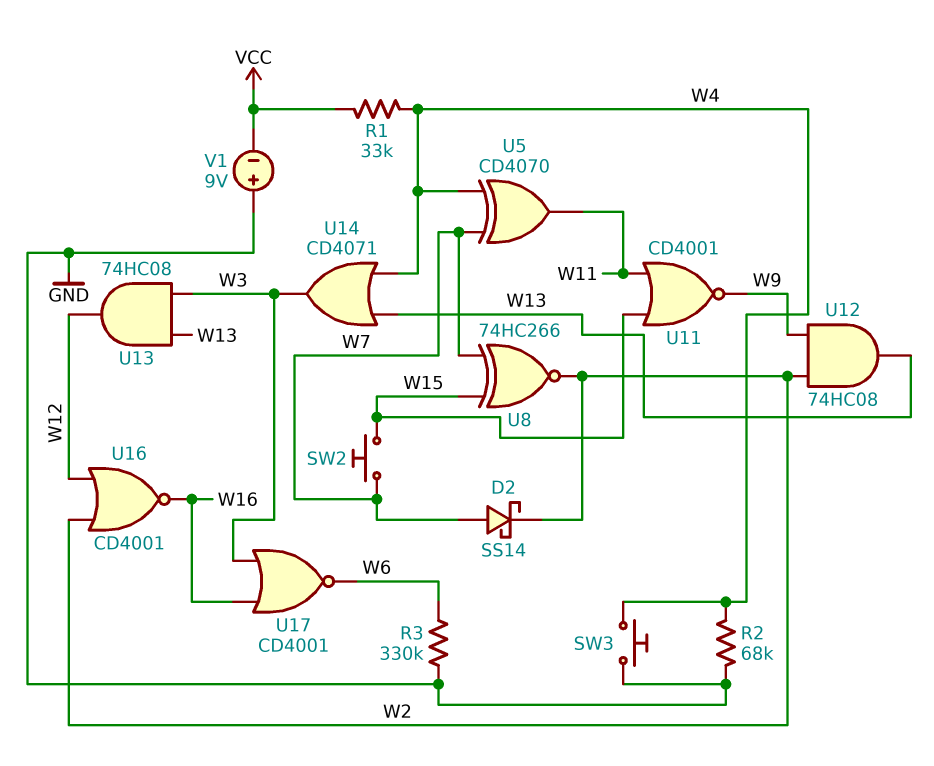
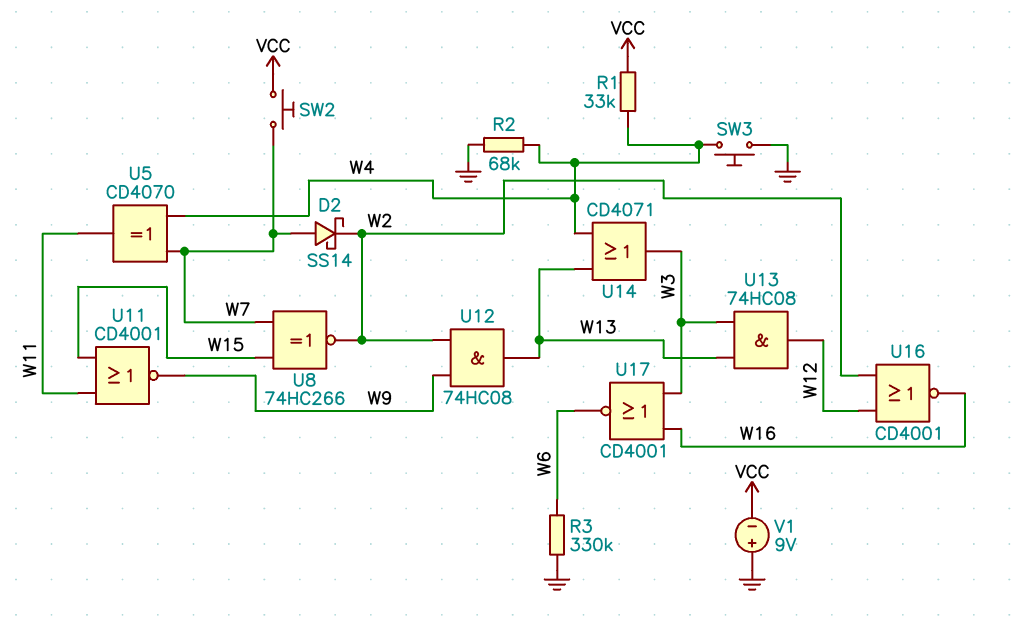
SW2: button (W7, W15) -> button (VCC, W7)

